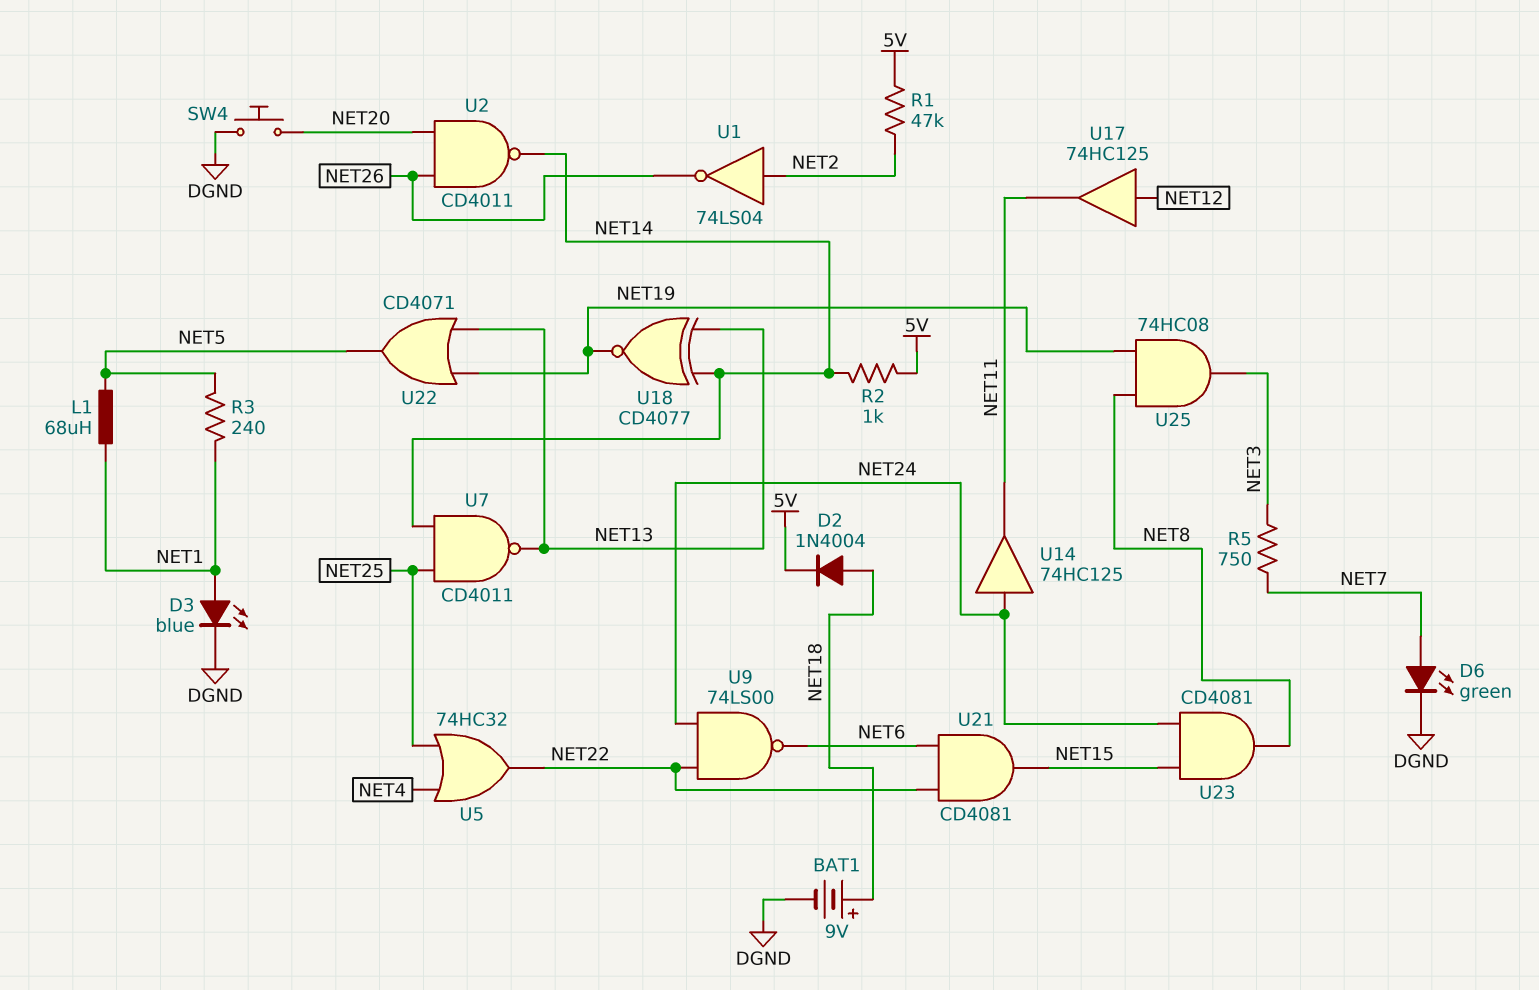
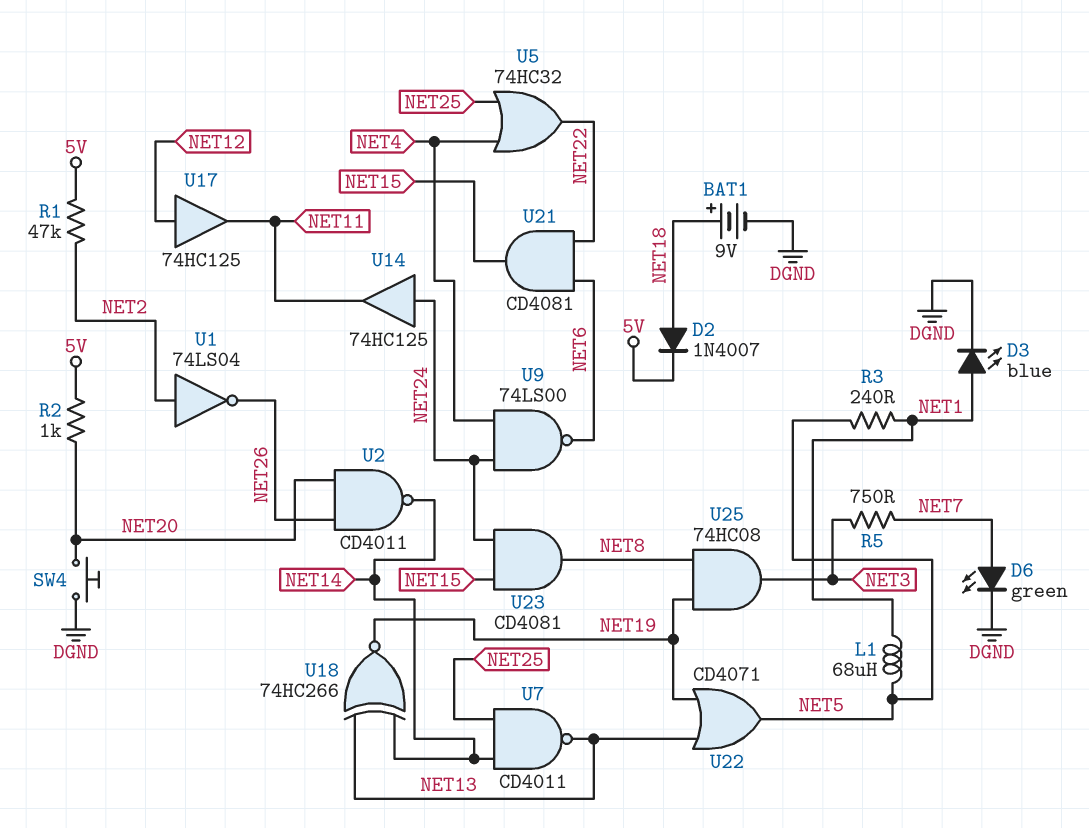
D2: diode 1N4004 (A NET18, K 5V) -> diode 1N4007 (A NET18, K 5V)
R2: 1k (5V, NET14) -> 1k (5V, NET20)
U9: NAND 74LS00 (in NET22, in NET24, out NET6) -> NAND 74LS00 (in NET4, in NET24, out NET6)
U18: XNOR CD4077 (in NET13, in NET14, out NET19) -> XNOR 74HC266 (in NET13, in NET14, out NET19)

